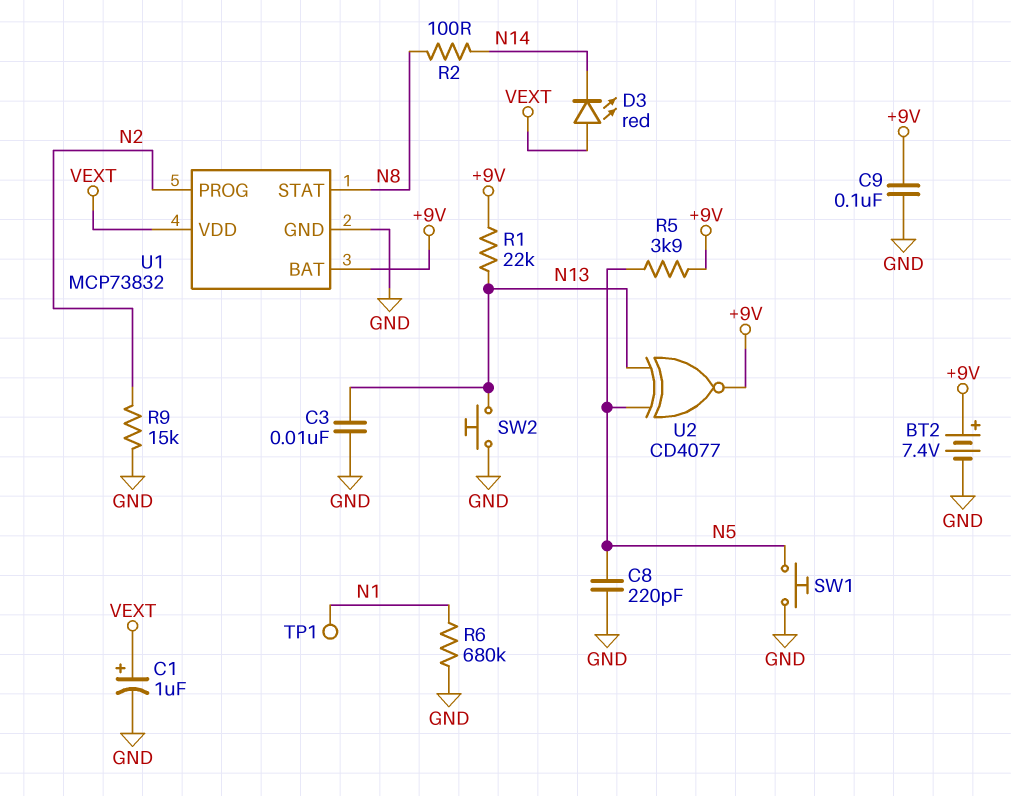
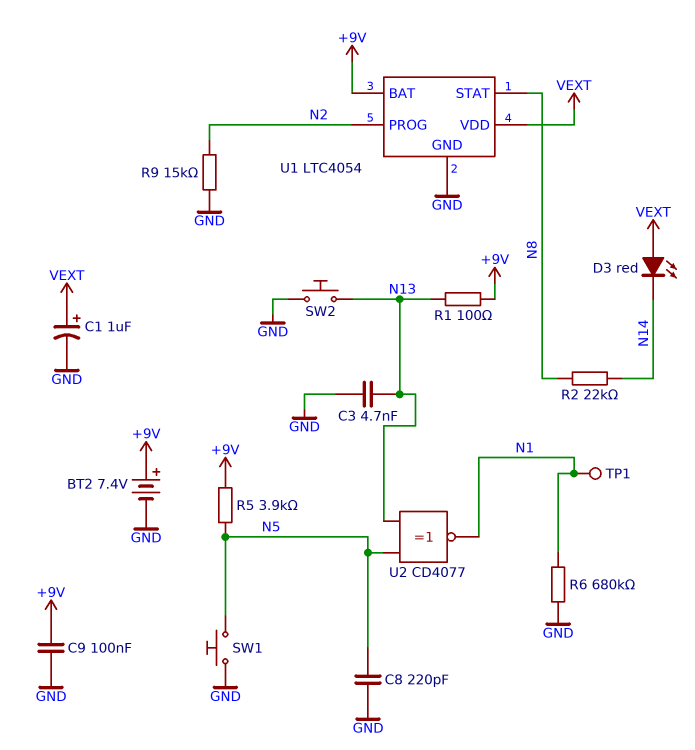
C3: 10nF (GND, N13) -> 4.7nF (GND, N13)
R1: 22k (+9V, N13) -> 100 (+9V, N13)
R2: 100 (N8, N14) -> 22k (N8, N14)
U1: MCP73832 -> LTC4054
U2: XNOR CD4077 (in N5, in N13, out +9V) -> XNOR CD4077 (in N5, in N13, out N1)

